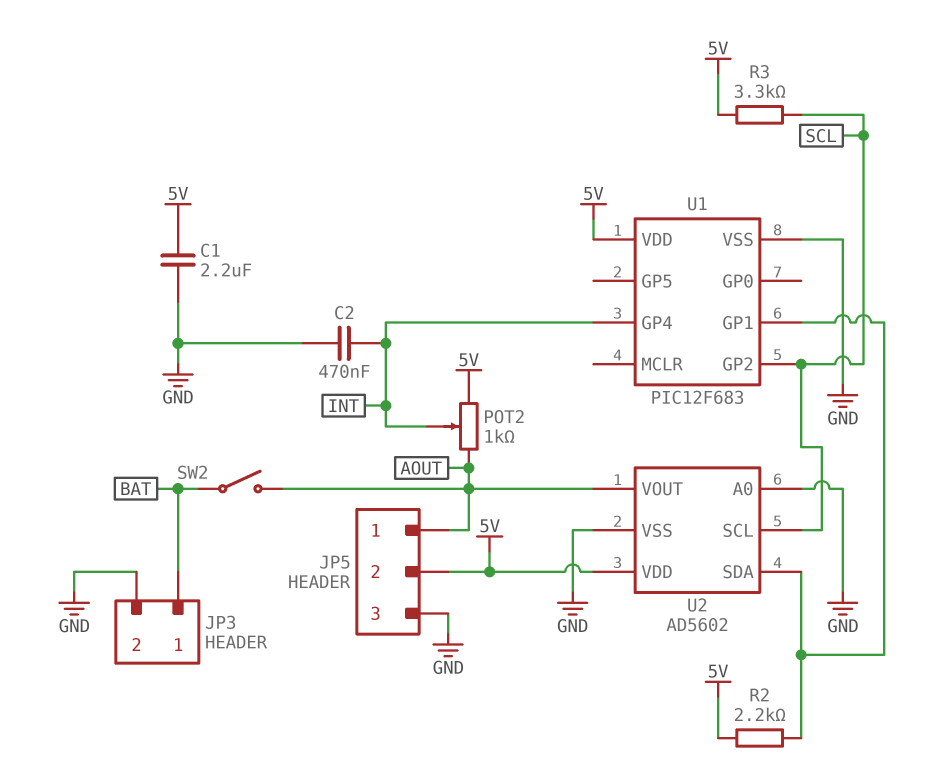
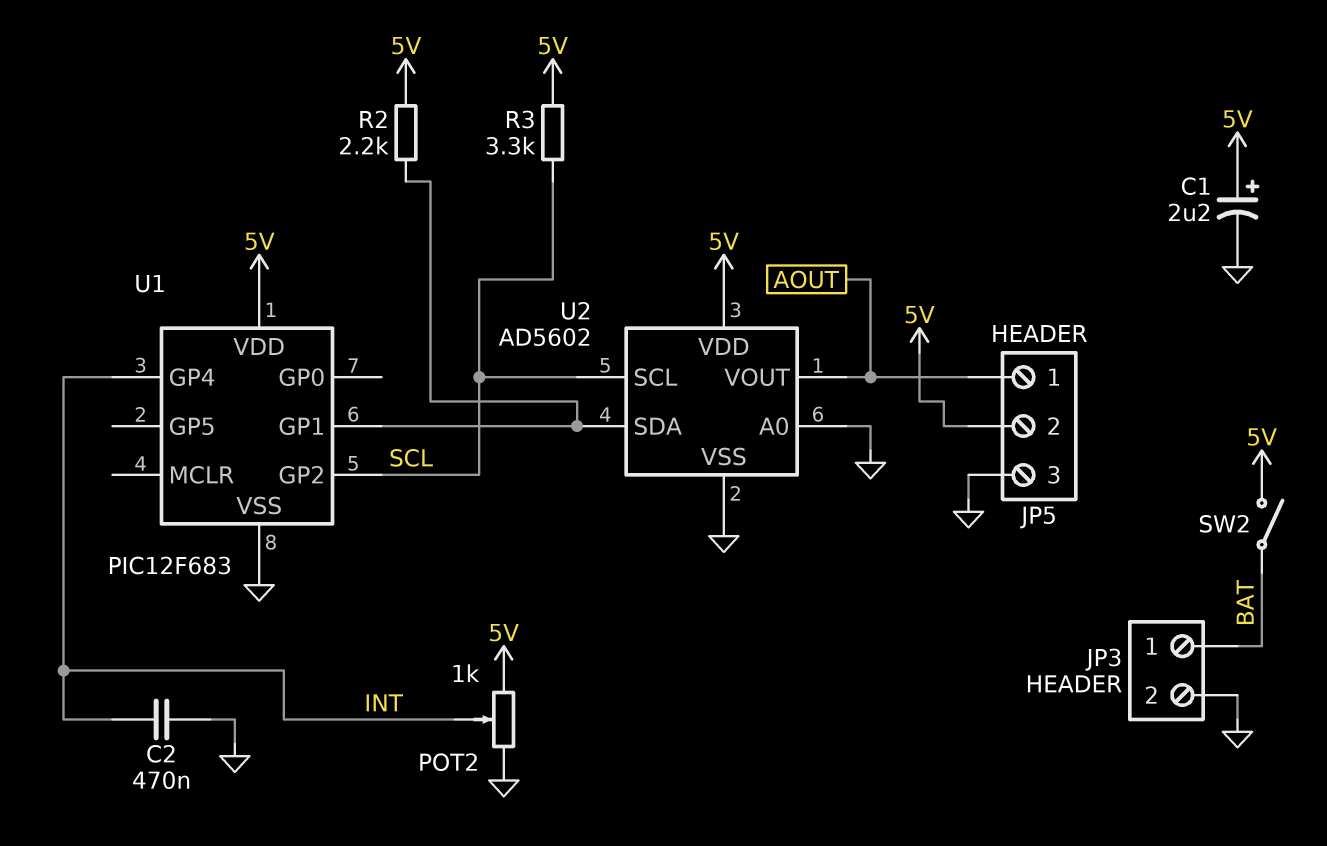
C1: 2.2uF (5V, GND) -> 2.2uF (plus 5V, minus GND)
POT2: 1k (5V, AOUT, wiper INT) -> 1k (5V, GND, wiper INT)
SW2: switch (AOUT, BAT) -> switch (5V, BAT)

